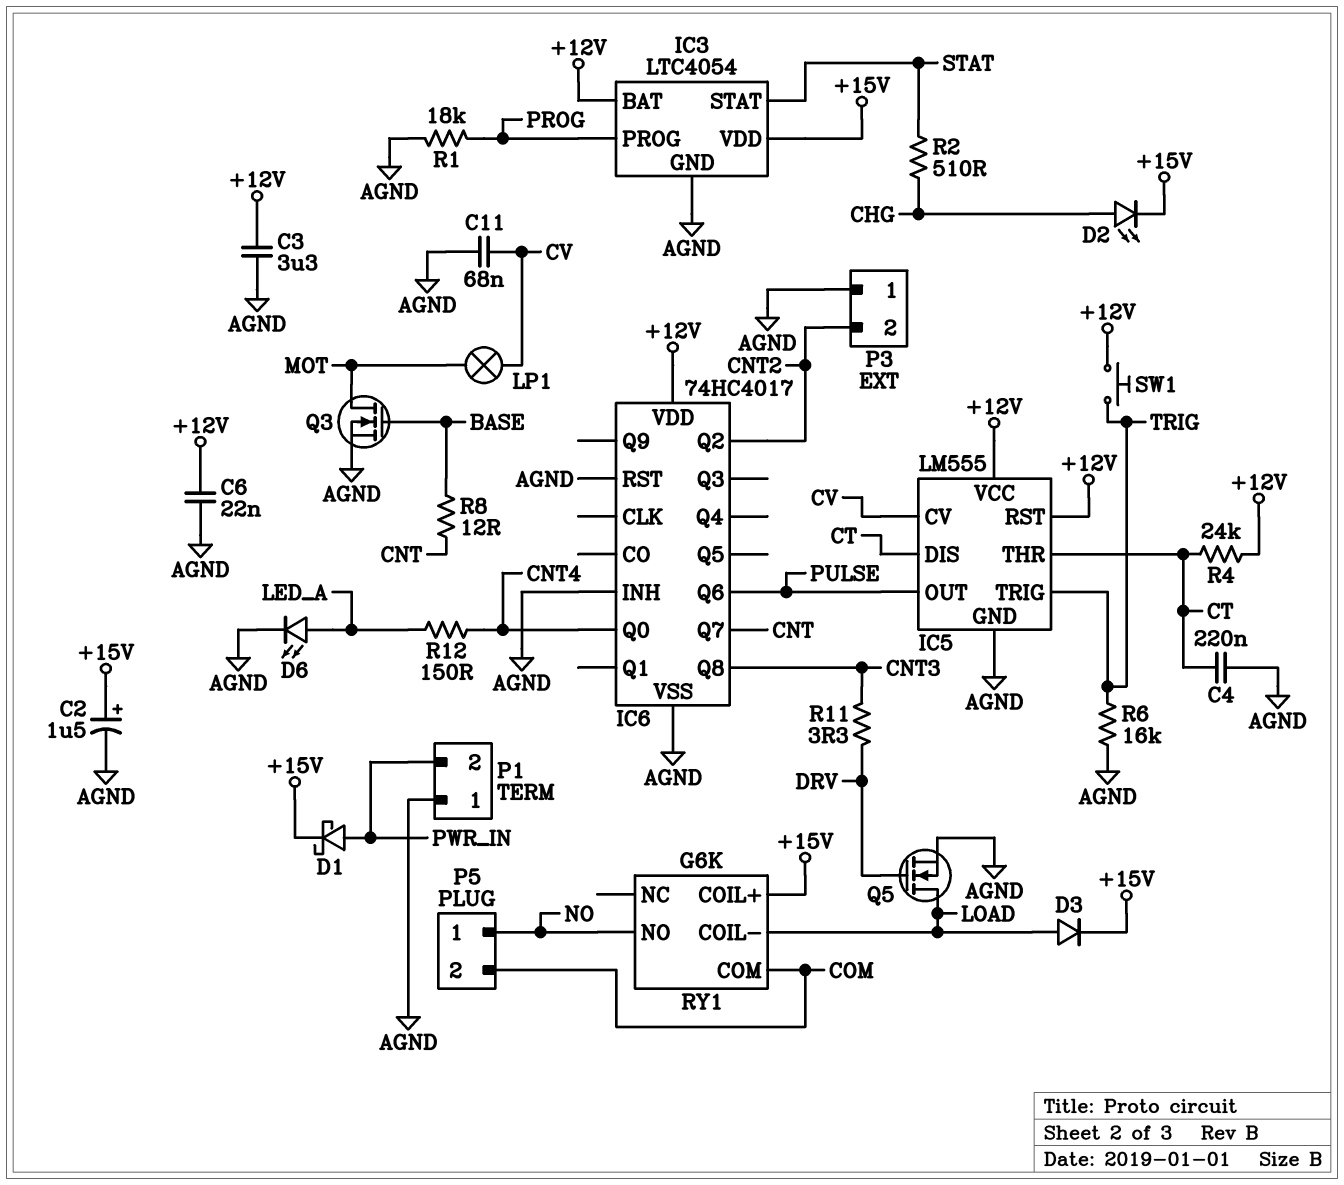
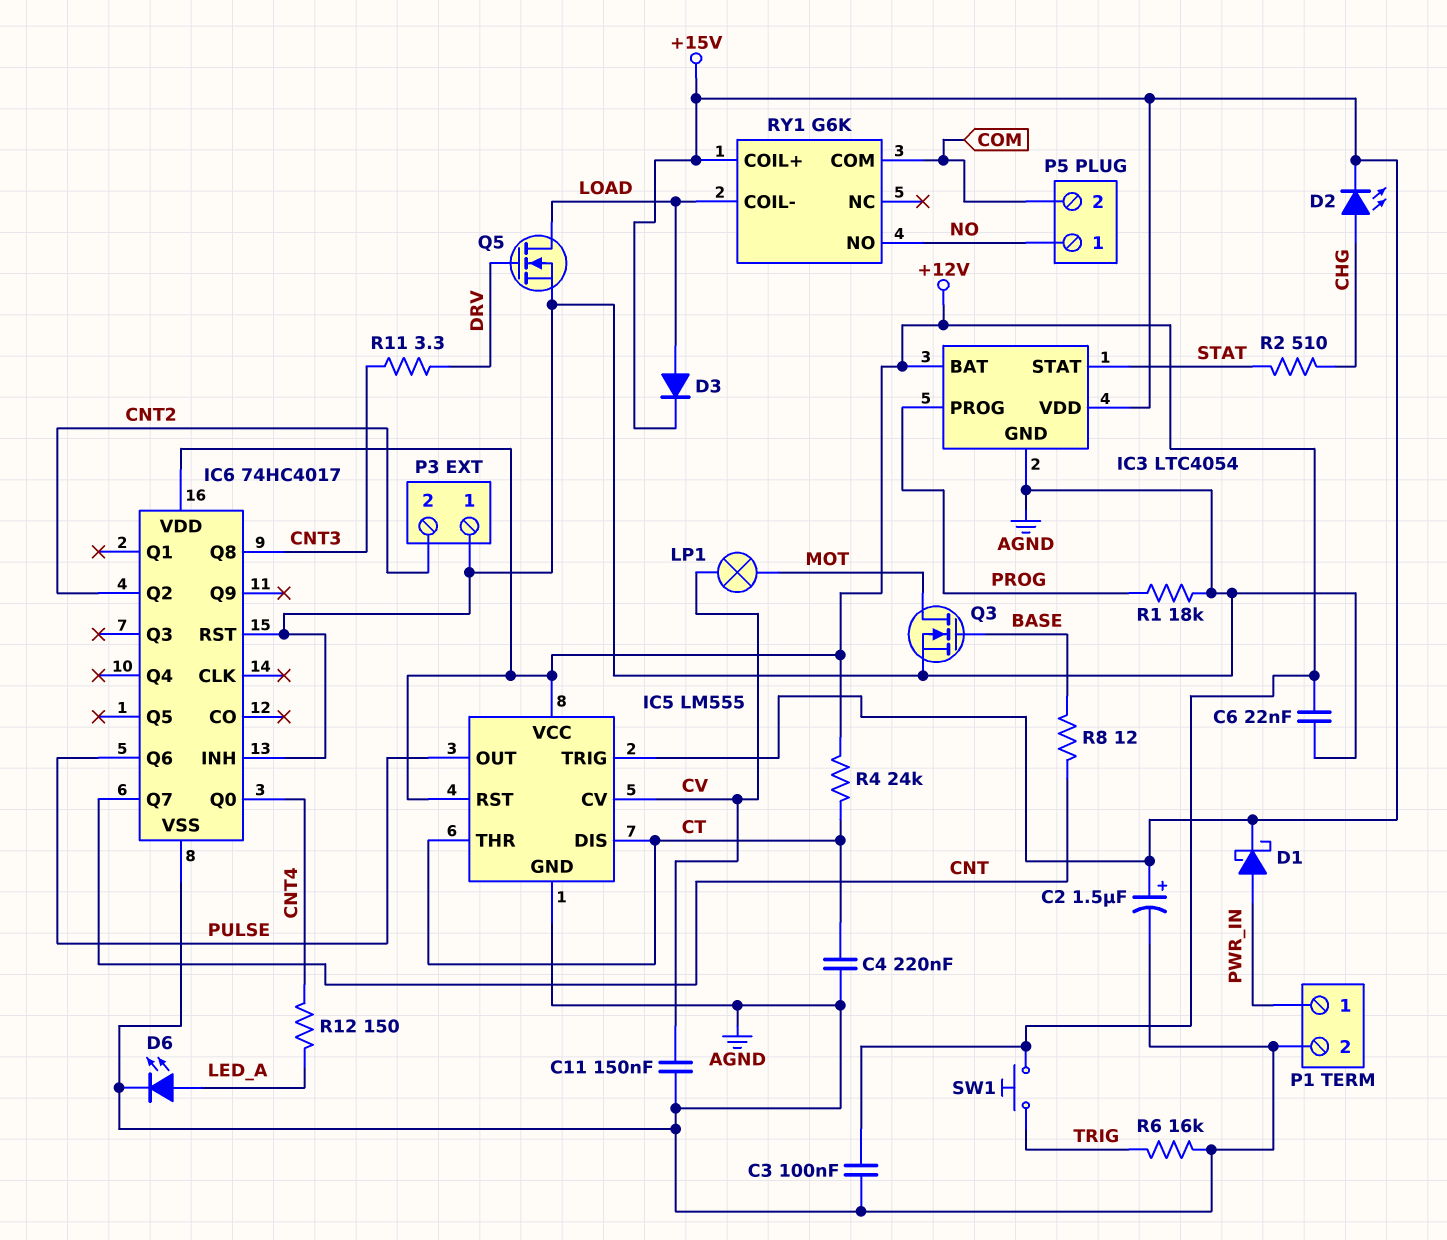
C3: 3.3uF (+12V, AGND) -> 100nF (+12V, AGND)
C11: 68nF (AGND, CV) -> 150nF (AGND, CV)
IC5 pin TRIG: TRIG -> +15V
P1 pin 1: AGND -> PWR_IN
P1 pin 2: PWR_IN -> AGND

